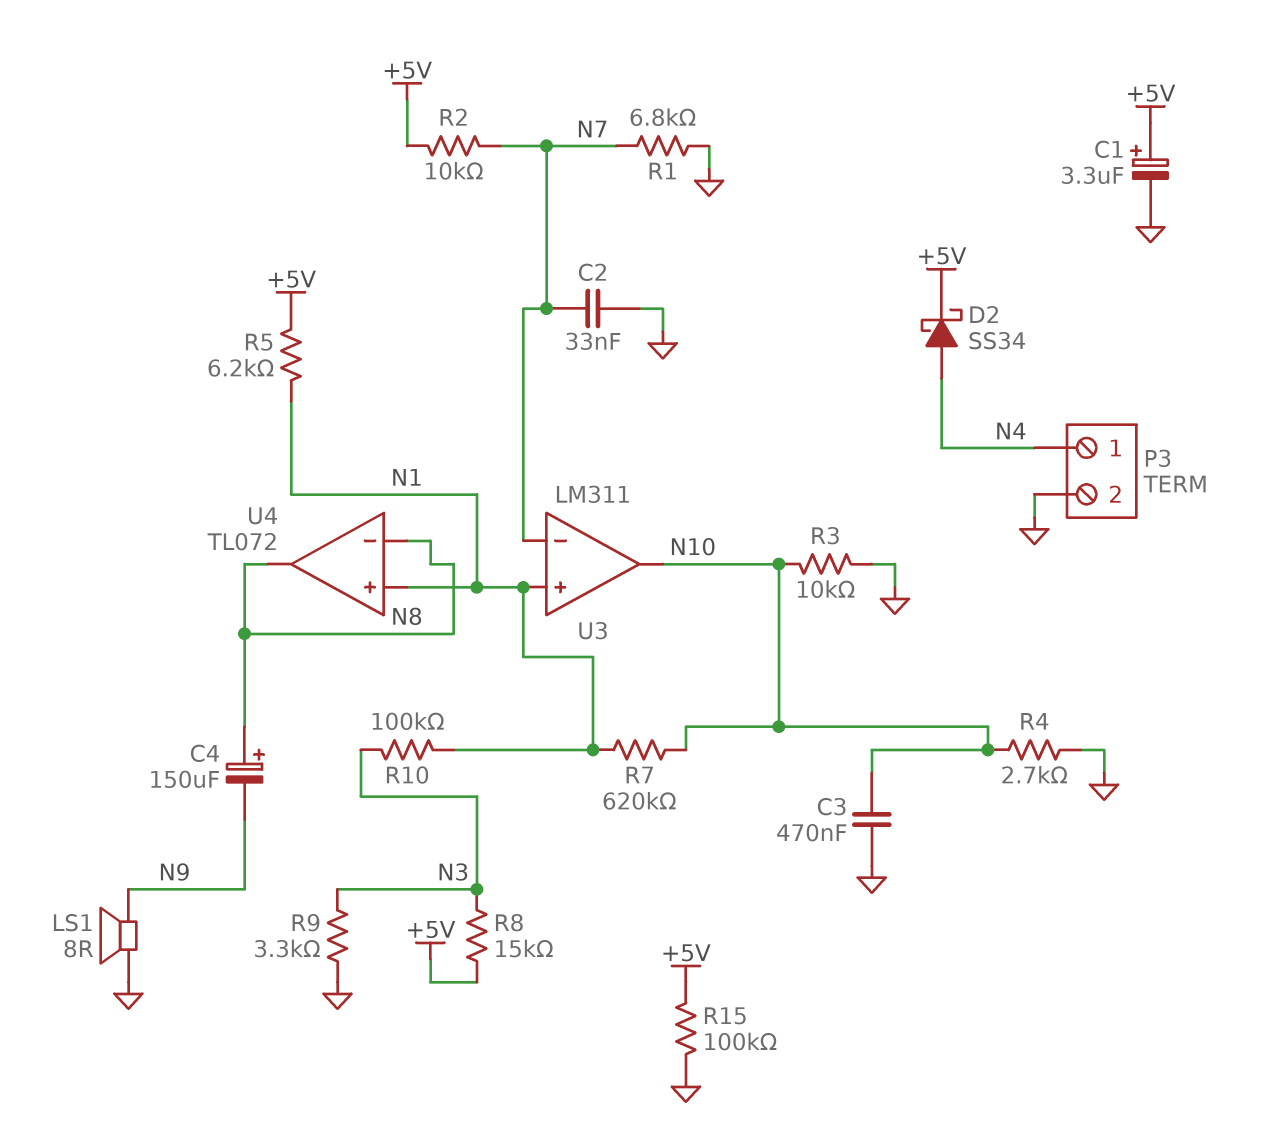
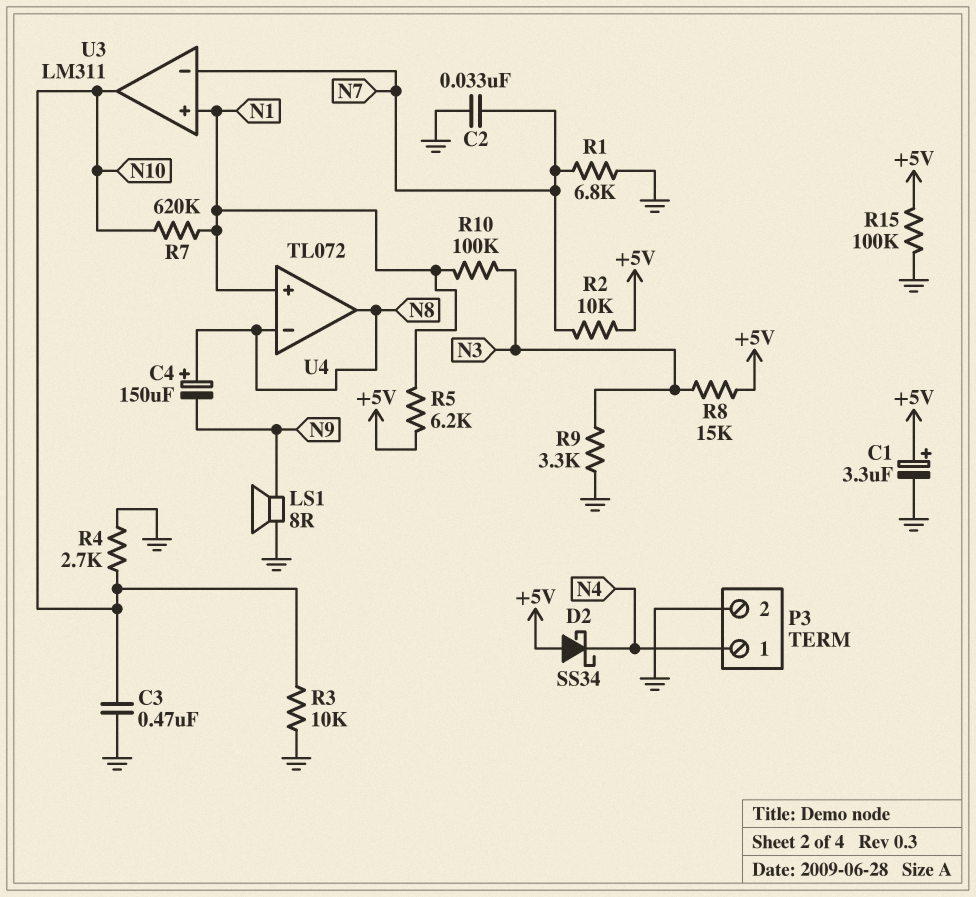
D2: schottky SS34 (A N4, K +5V) -> schottky SS34 (A +5V, K N4)

